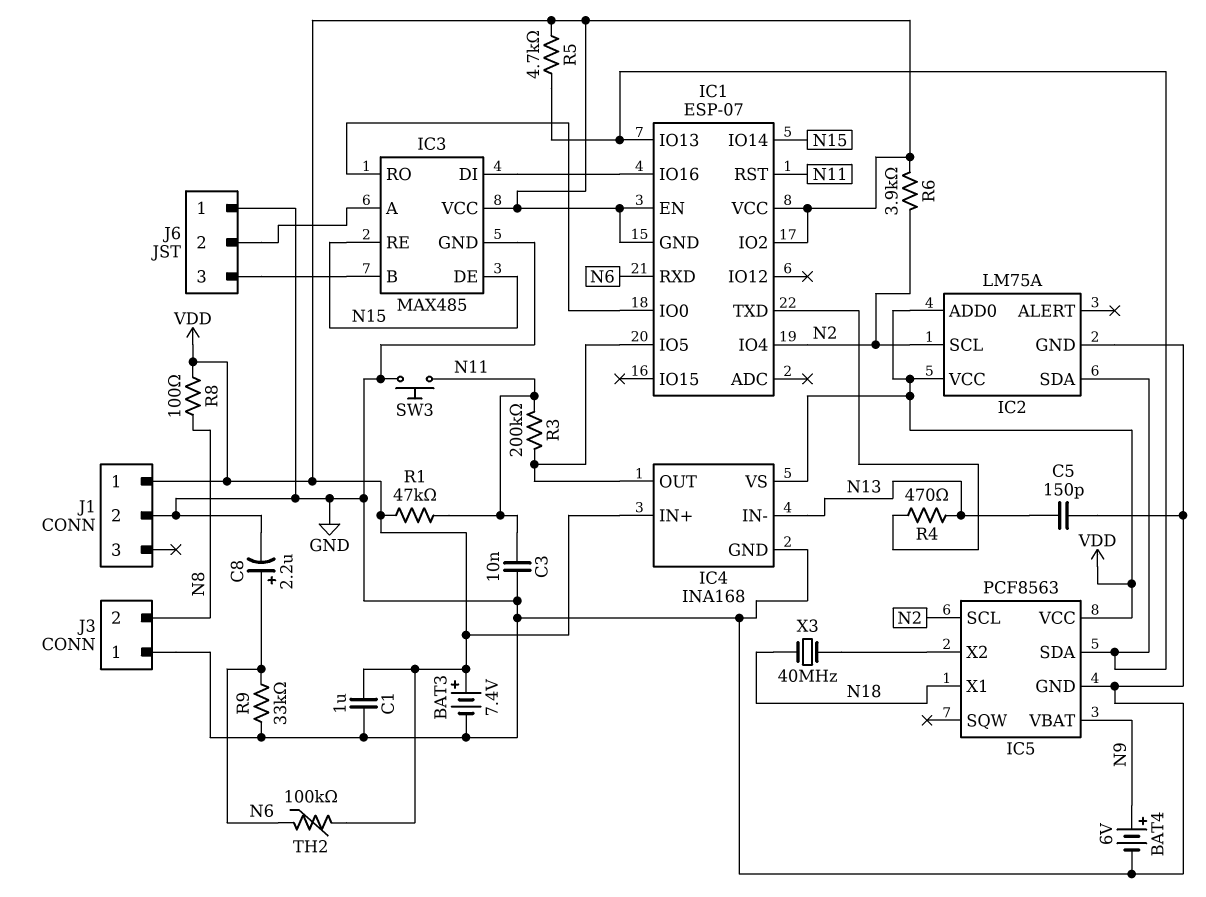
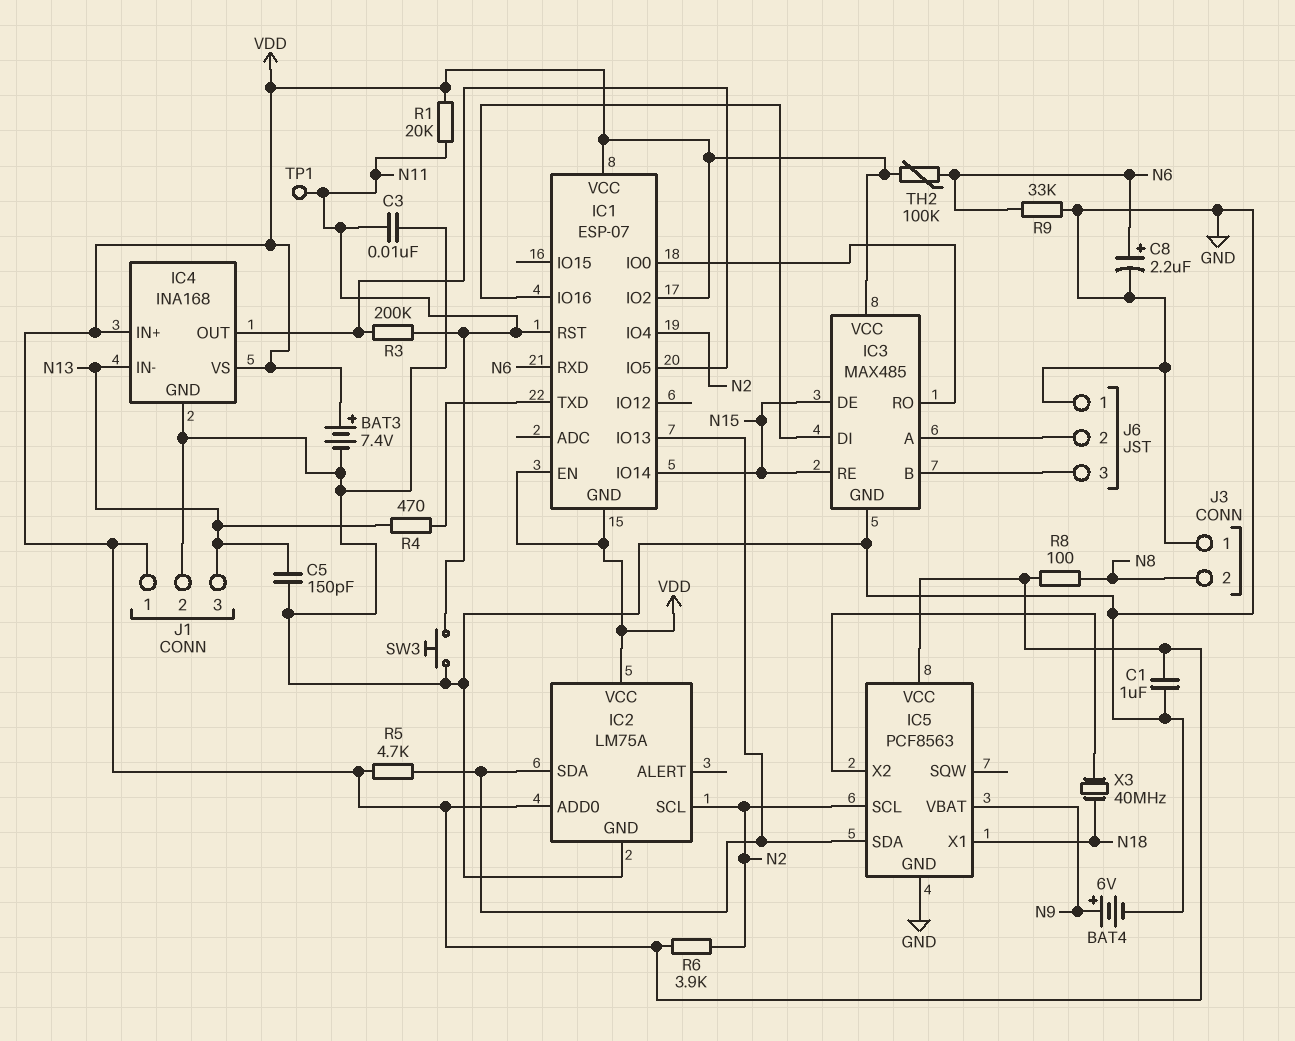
J1 pin 3: none -> N13
R1: 47k (N11, VDD) -> 20k (N11, VDD)
TP1: none -> test point (N11)

